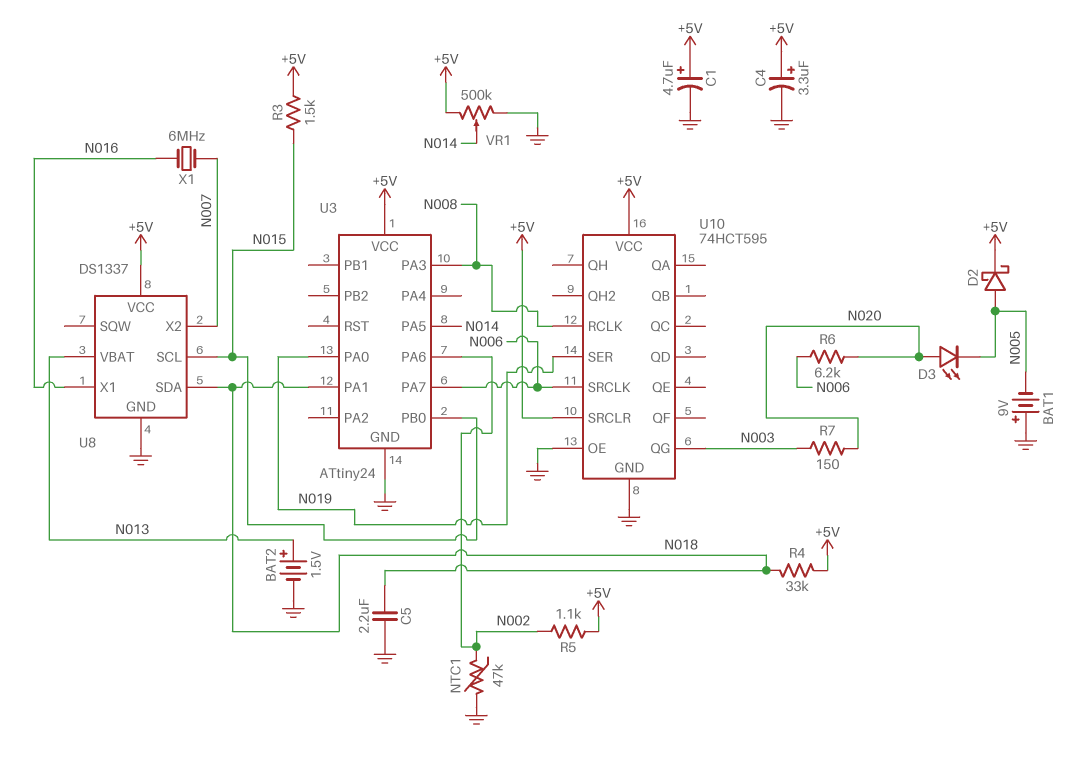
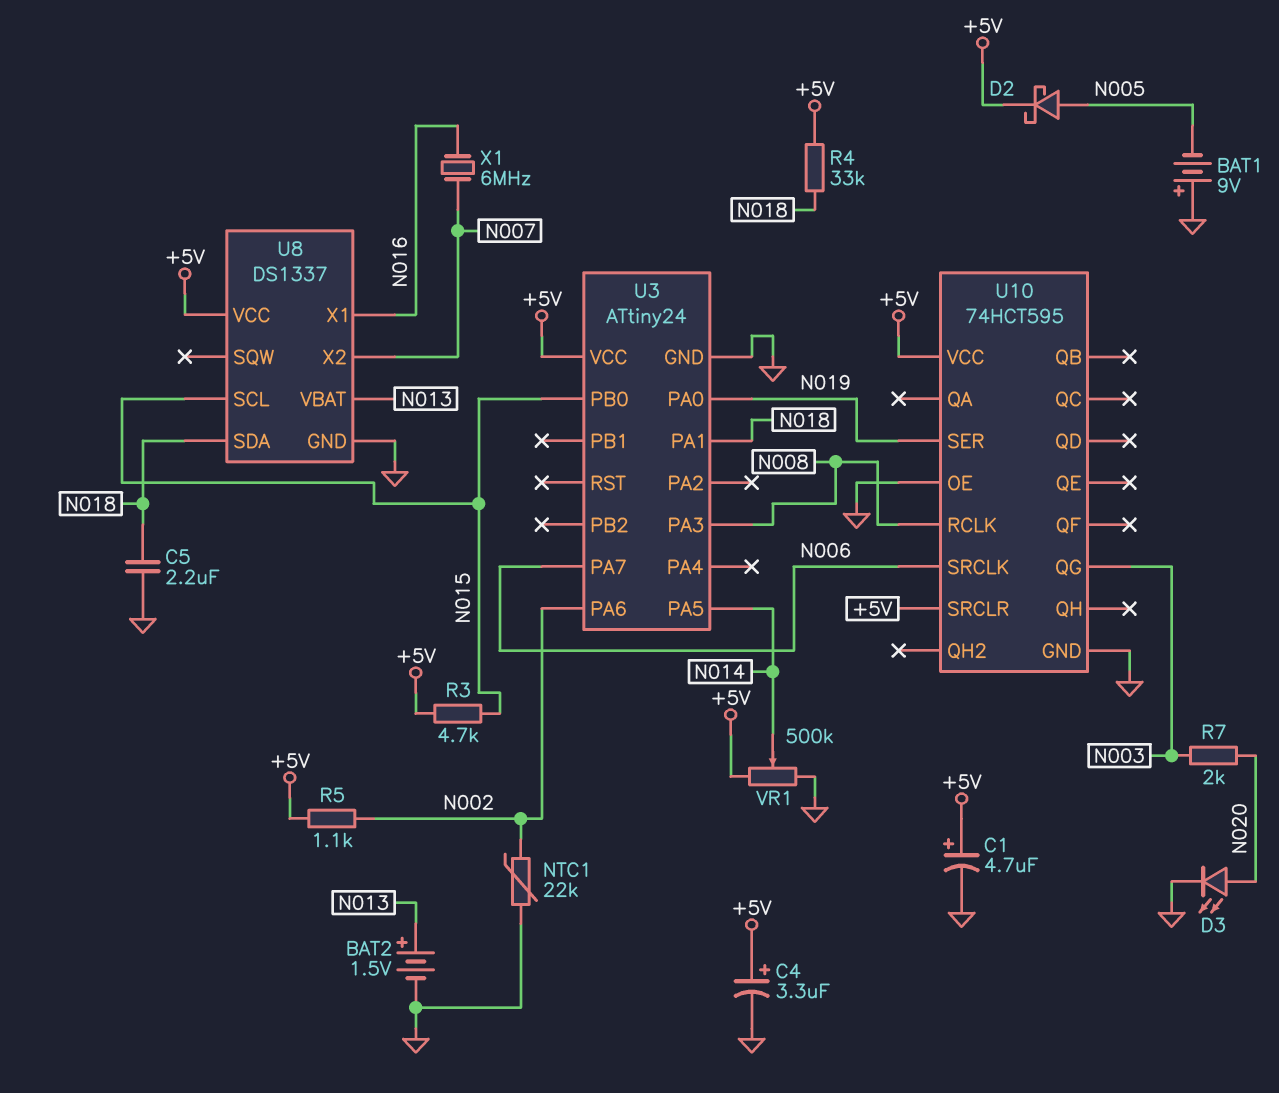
D3: LED (A N020, K N005) -> LED (A N020, K GND)
NTC1: 47k (GND, N002) -> 22k (GND, N002)
R3: 1.5k (+5V, N015) -> 4.7k (+5V, N015)
R6: 6.2k (N006, N020) -> none
R7: 150 (N003, N020) -> 2k (N003, N020)

